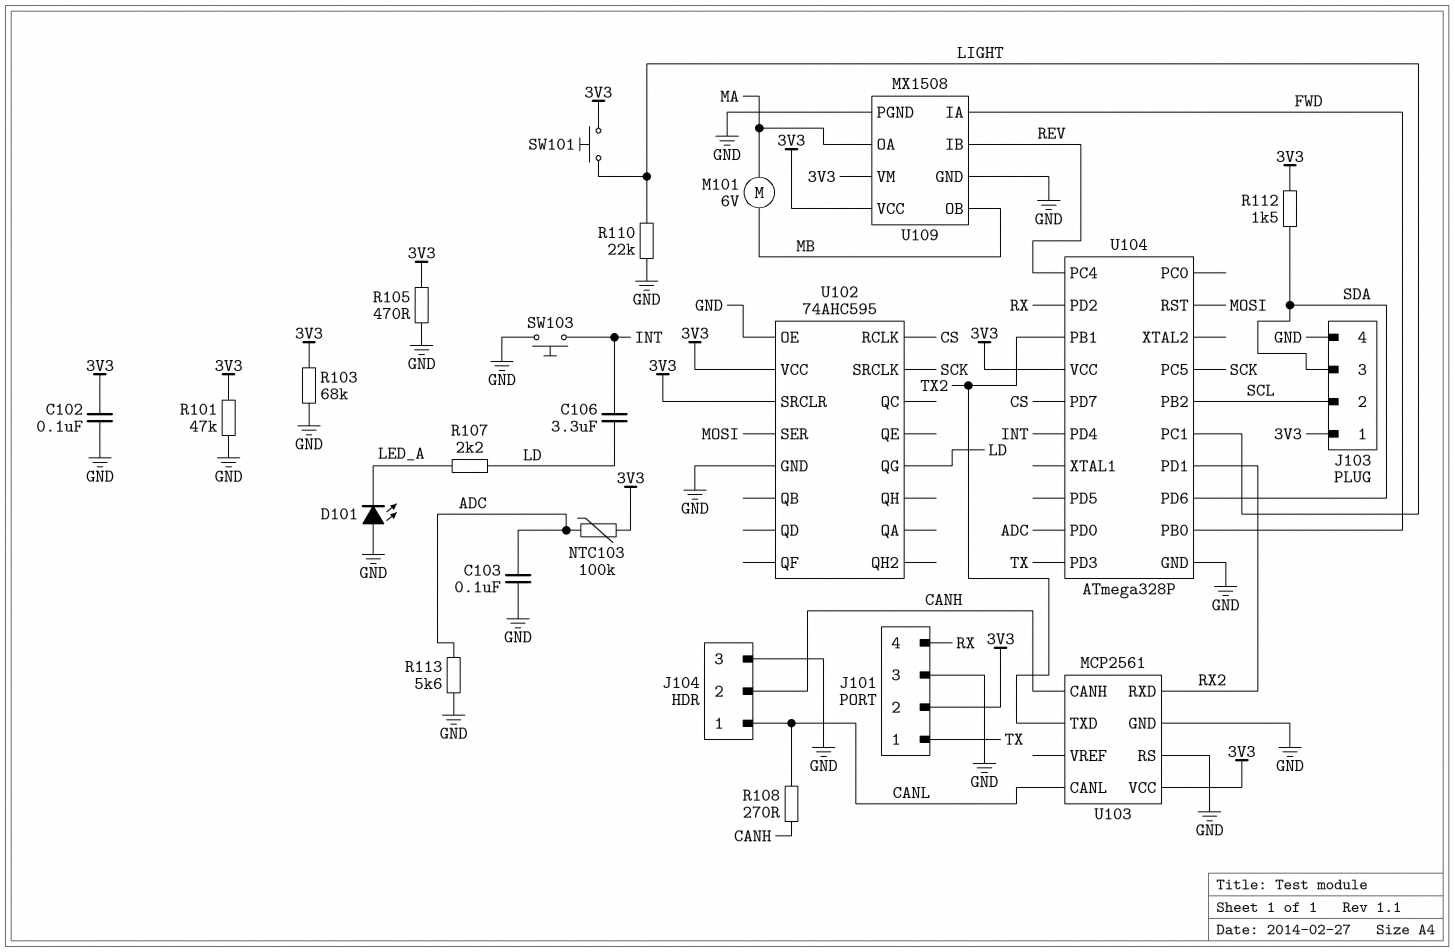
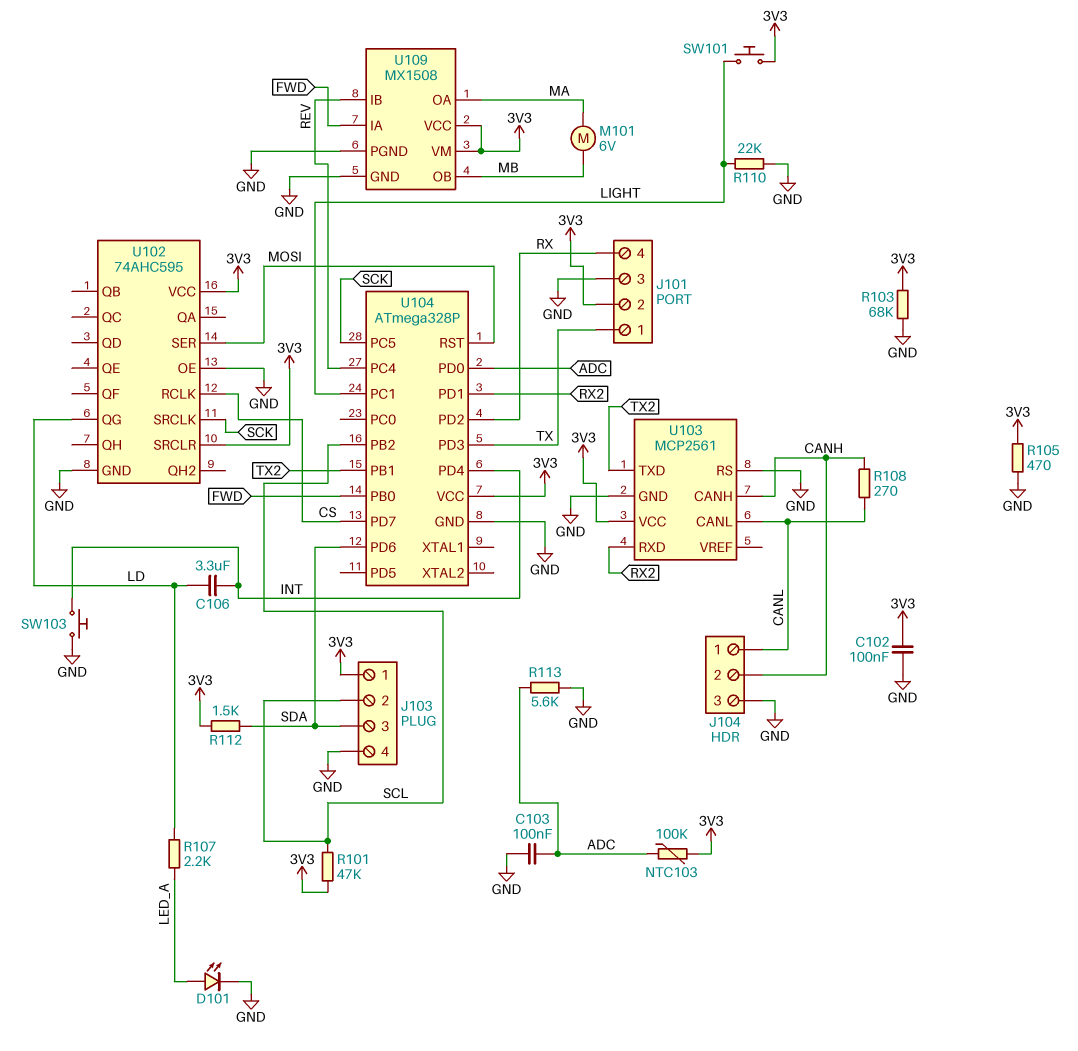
D101: LED (A GND, K LED_A) -> LED (A LED_A, K GND)
R101: 47k (3V3, GND) -> 47k (3V3, SCL)

